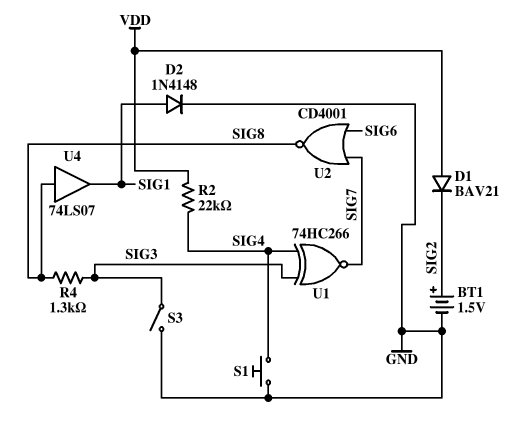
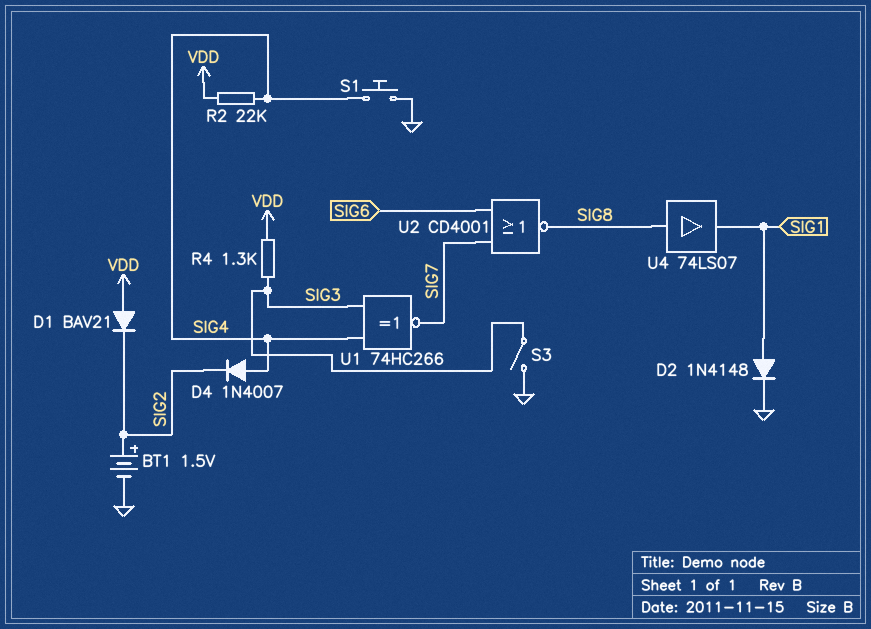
D4: none -> diode 1N4007 (A SIG4, K SIG2)
R4: 1.3k (SIG3, SIG8) -> 1.3k (SIG3, VDD)

